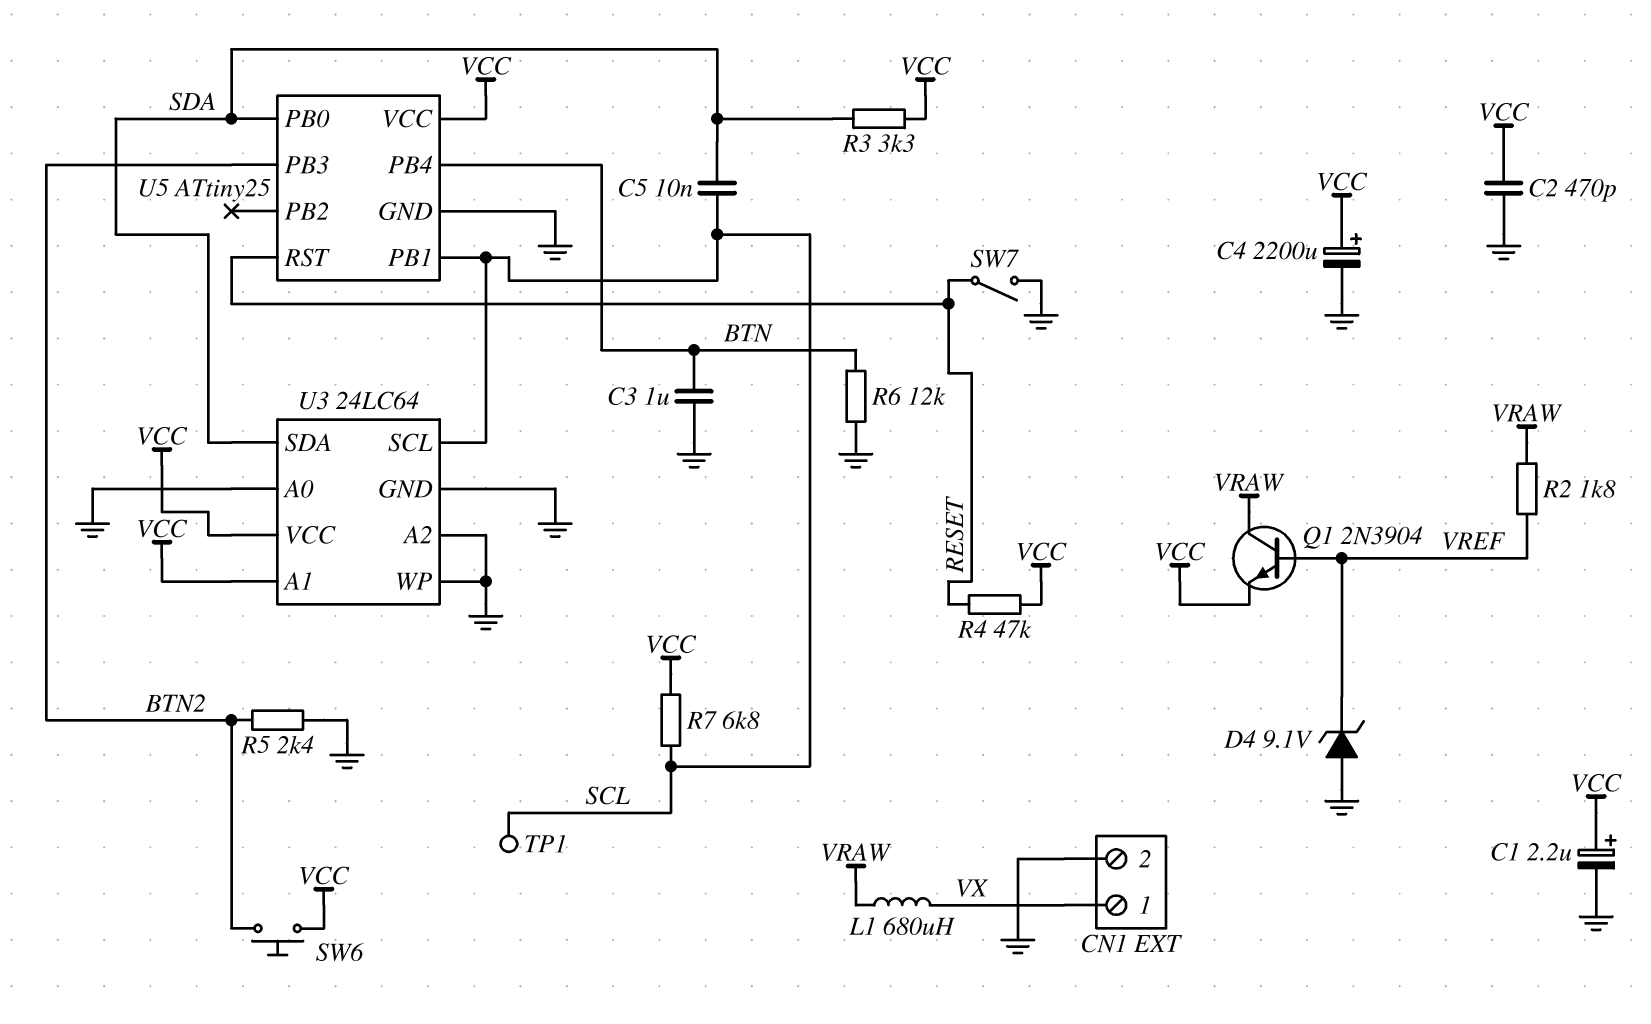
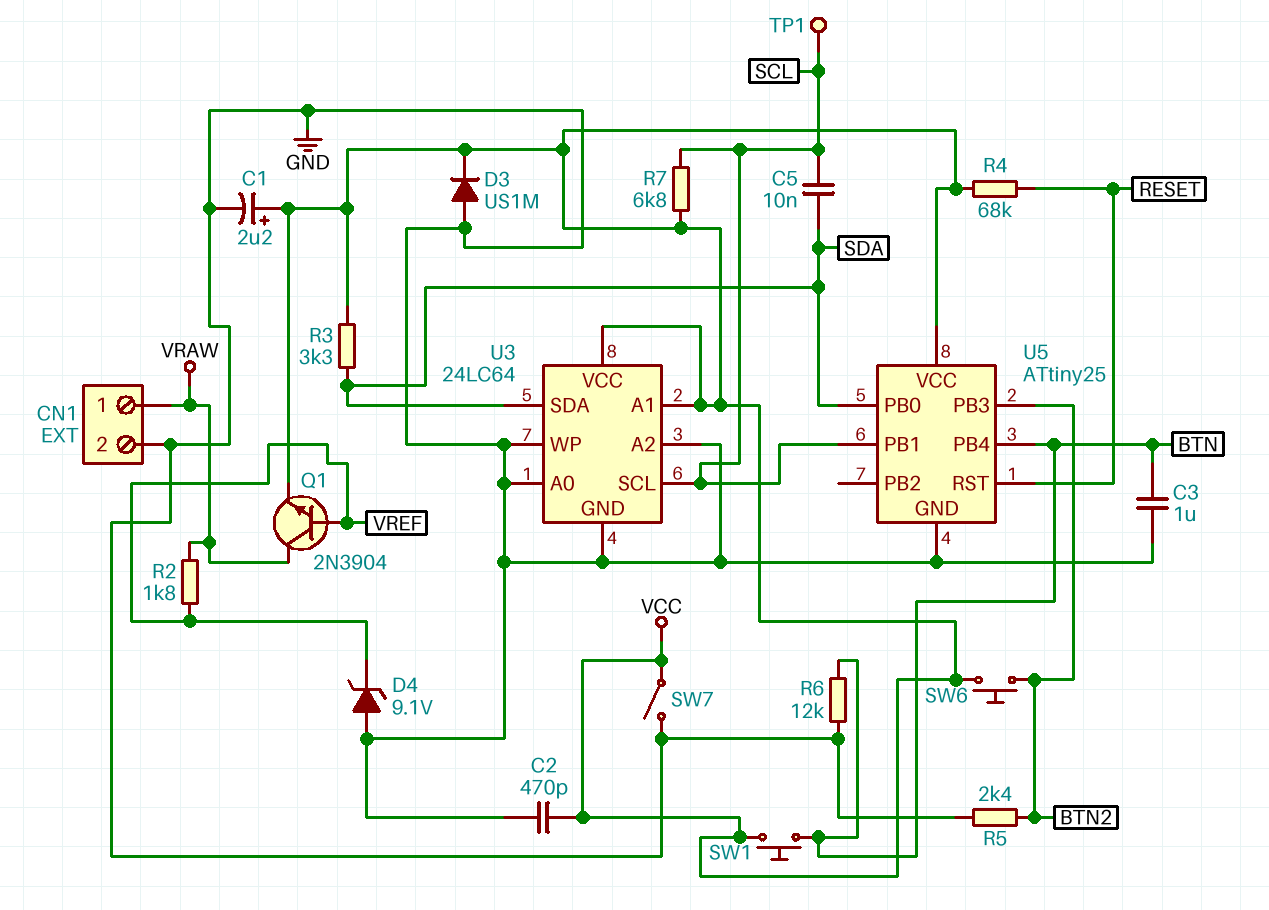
C4: 2200uF (plus VCC, minus GND) -> none
CN1 pin 1: VX -> VRAW
D3: none -> diode US1M (A GND, K VCC)
L1: 680uH (VRAW, VX) -> none
R4: 47k (RESET, VCC) -> 68k (RESET, VCC)
SW1: none -> button (BTN, VCC)
SW7: switch (GND, RESET) -> switch (GND, VCC)

